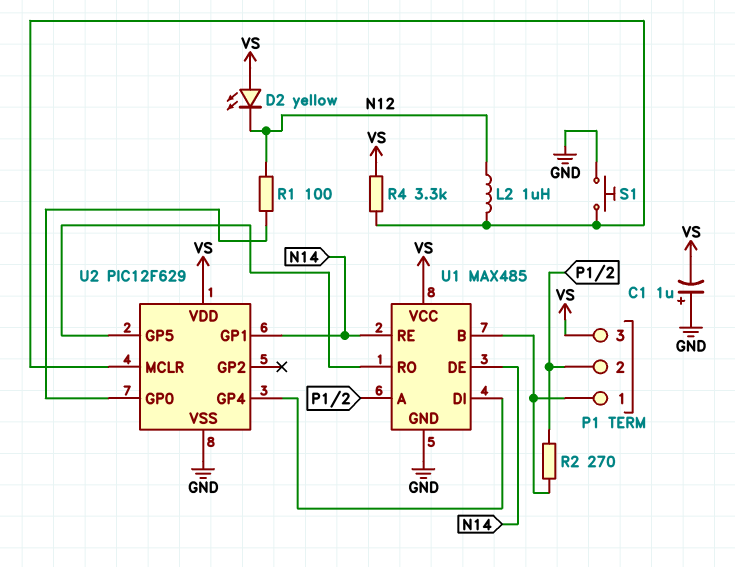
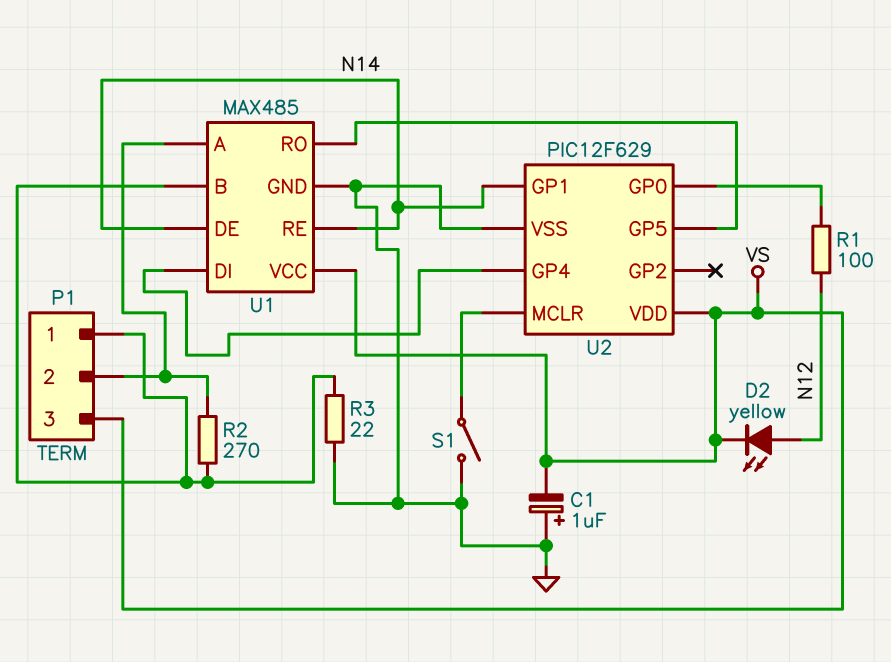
D2: LED yellow (A VS, K N12) -> LED yellow (A N12, K VS)
L2: 1uH (N12, U2/MCLR) -> none
R3: none -> 22 (GND, P1/1)
R4: 3.3k (U2/MCLR, VS) -> none
S1: button (GND, U2/MCLR) -> switch (GND, U2/MCLR)

